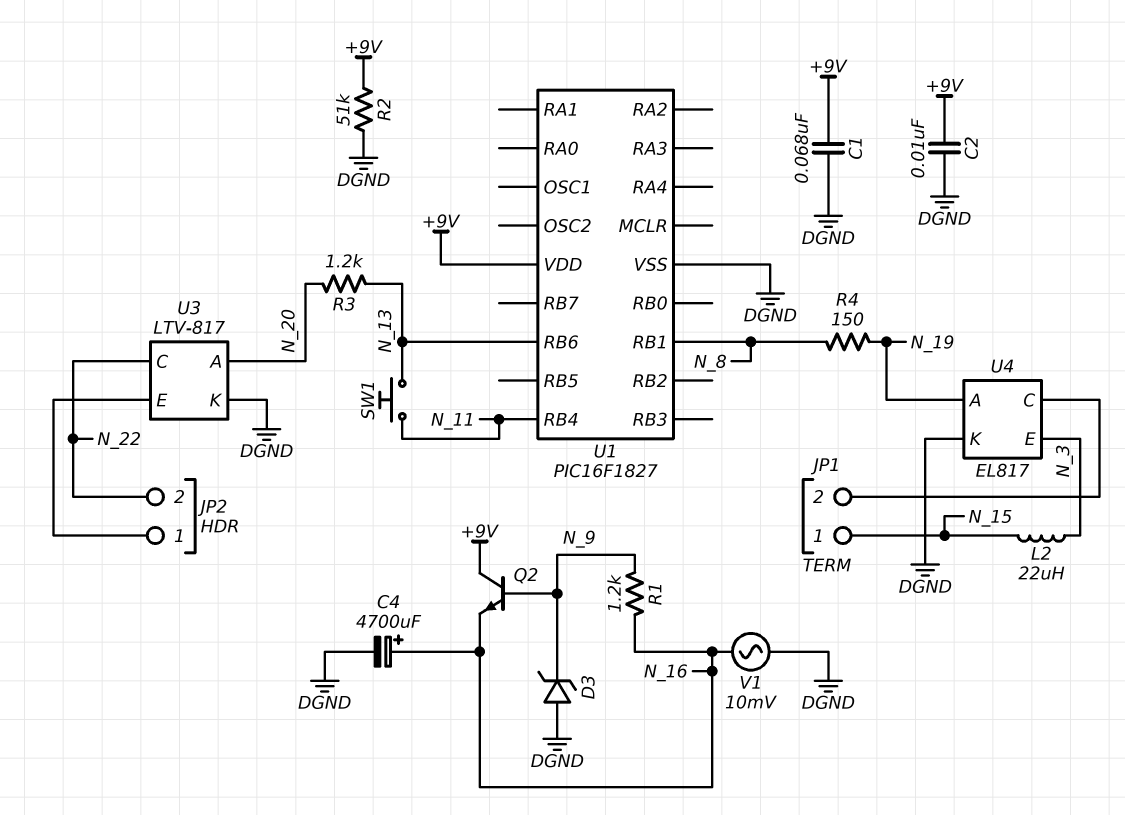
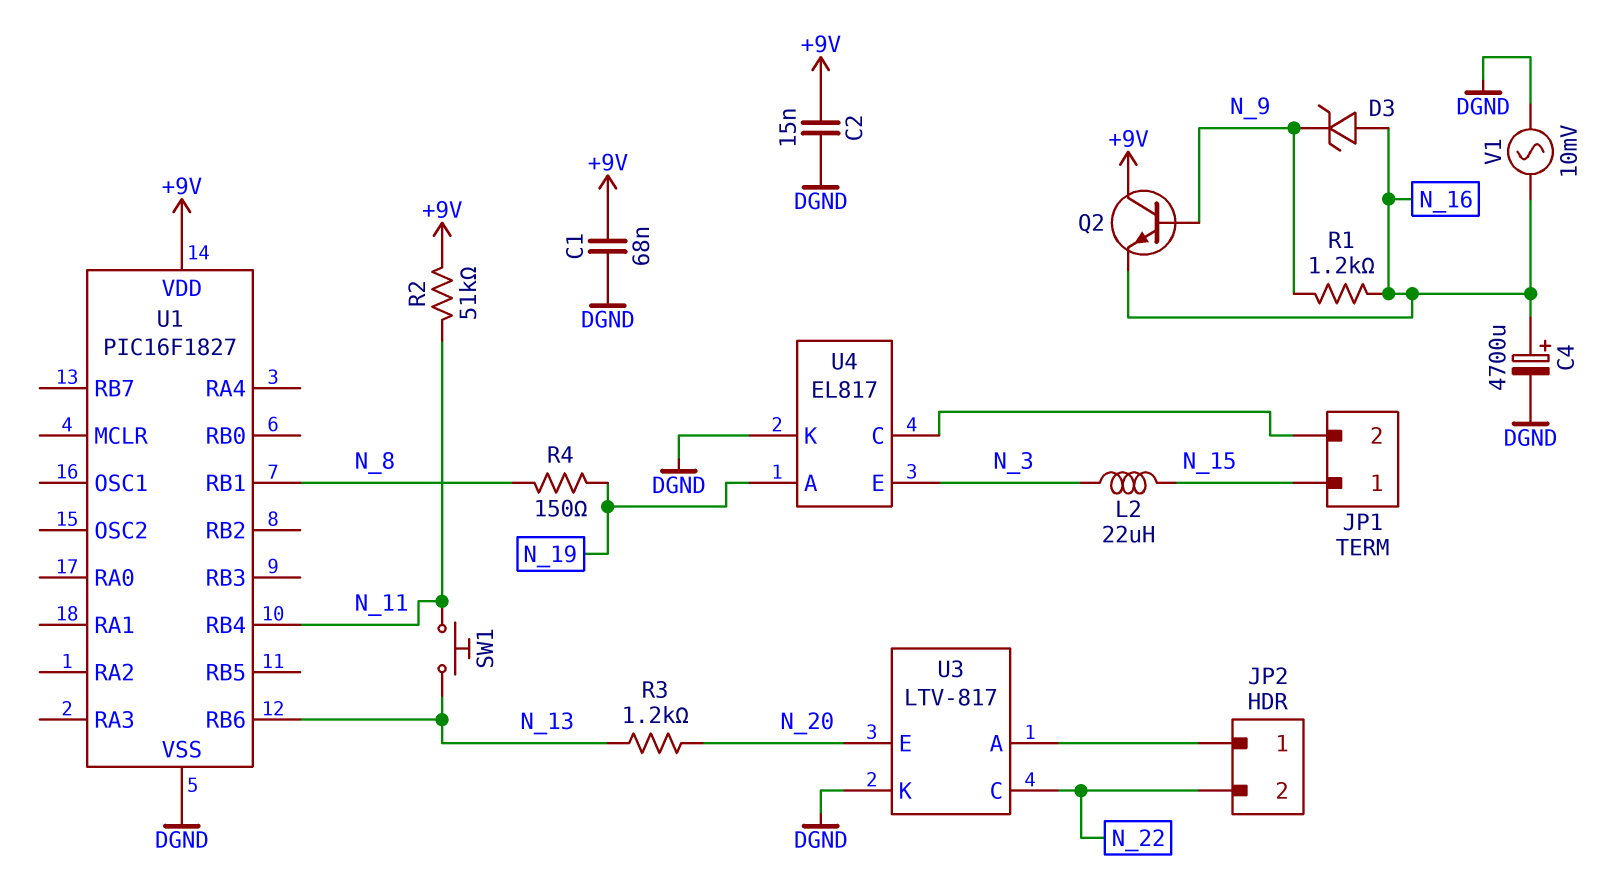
C2: 10nF (+9V, DGND) -> 15nF (+9V, DGND)
D3: zener (A DGND, K N_9) -> zener (A N_16, K N_9)
R2: 51k (+9V, DGND) -> 51k (+9V, N_11)
U3 pin A: N_20 -> JP2/1
U3 pin E: JP2/1 -> N_20

